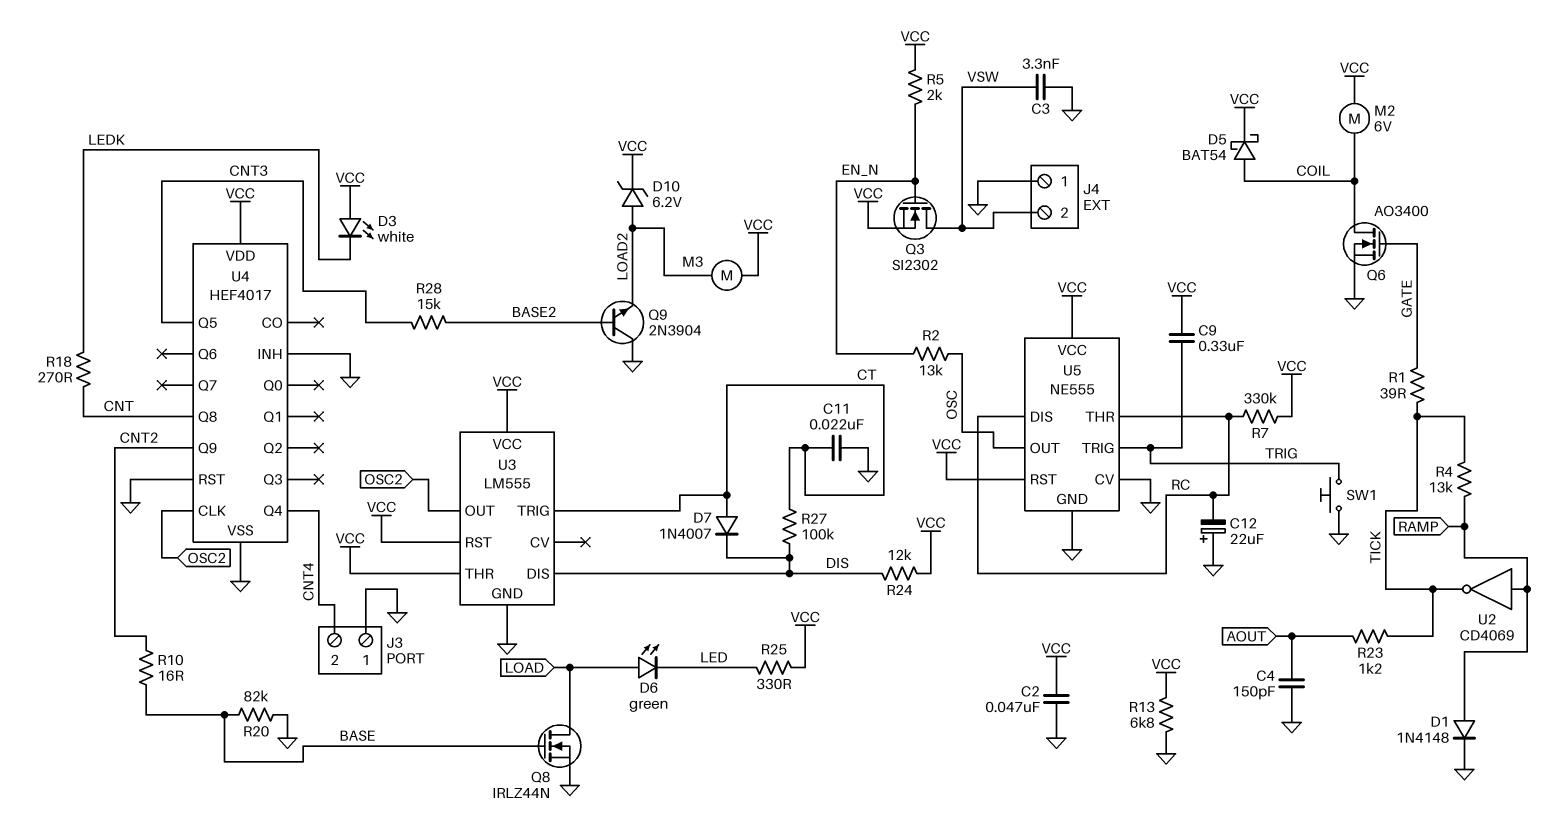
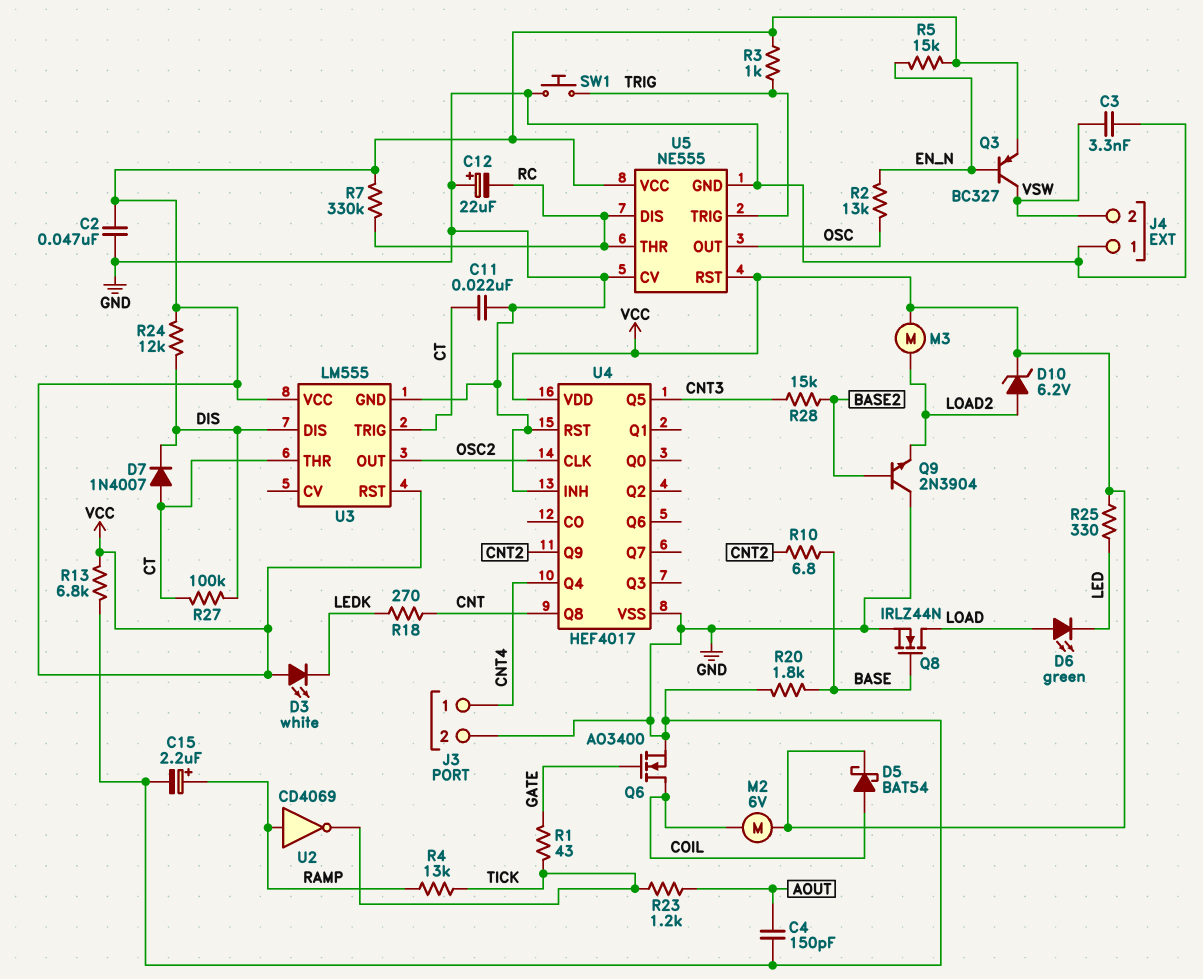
C9: 330nF (TRIG, VCC) -> none
C15: none -> 2.2uF (plus RAMP, minus GND)
D1: diode 1N4148 (A RAMP, K GND) -> none
J3 pin 1: GND -> CNT4
J3 pin 2: CNT4 -> GND
Q3: NMOS SI2302 (G EN_N, D VSW, S VCC) -> PNP BC327 (B EN_N, C VSW, E VCC)
R1: 39 (GATE, TICK) -> 43 (GATE, TICK)
R3: none -> 1k (TRIG, VCC)
R5: 2k (EN_N, VCC) -> 15k (EN_N, VCC)
R10: 16 (BASE, CNT2) -> 6.8 (BASE, CNT2)
R20: 82k (BASE, GND) -> 1.8k (BASE, GND)
U3 pin THR: VCC -> CT

